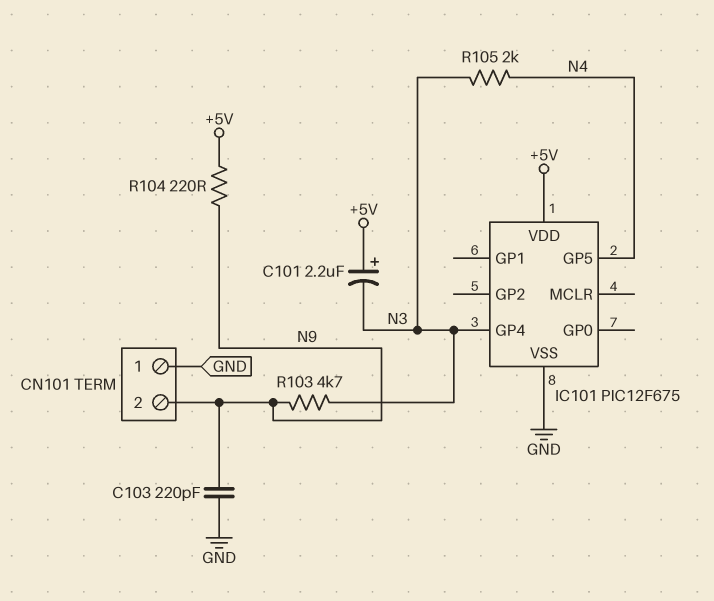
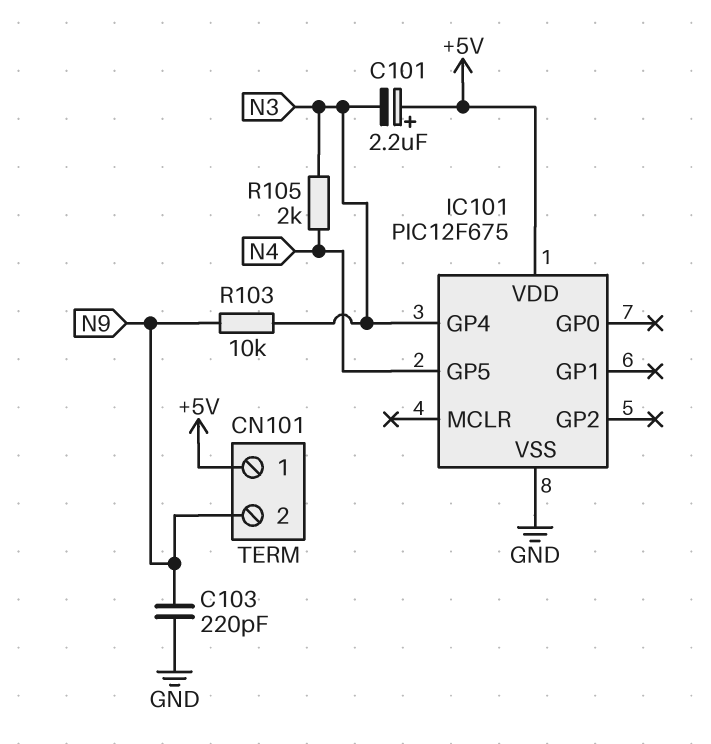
CN101 pin 1: GND -> +5V
R103: 4.7k (N3, N9) -> 10k (N3, N9)
R104: 220 (+5V, N9) -> none

